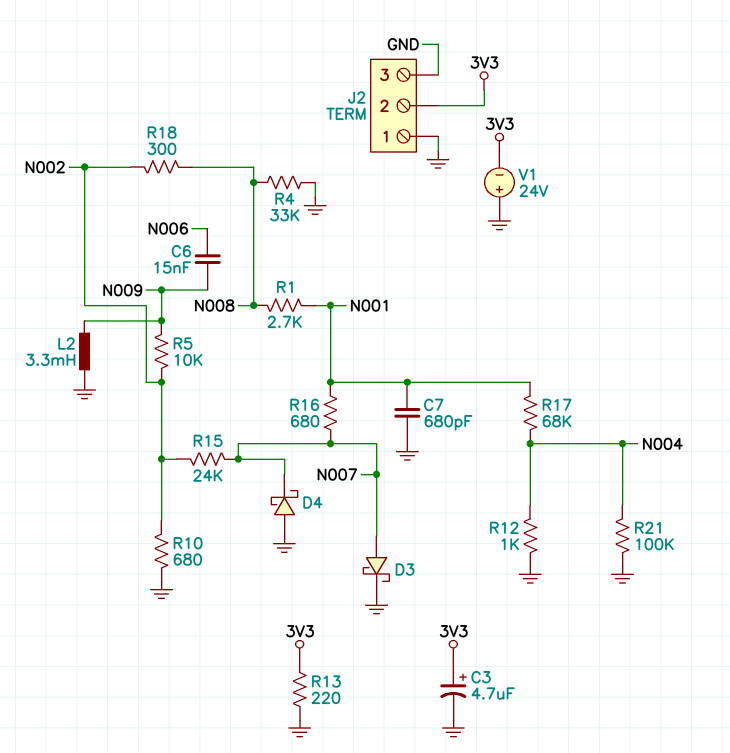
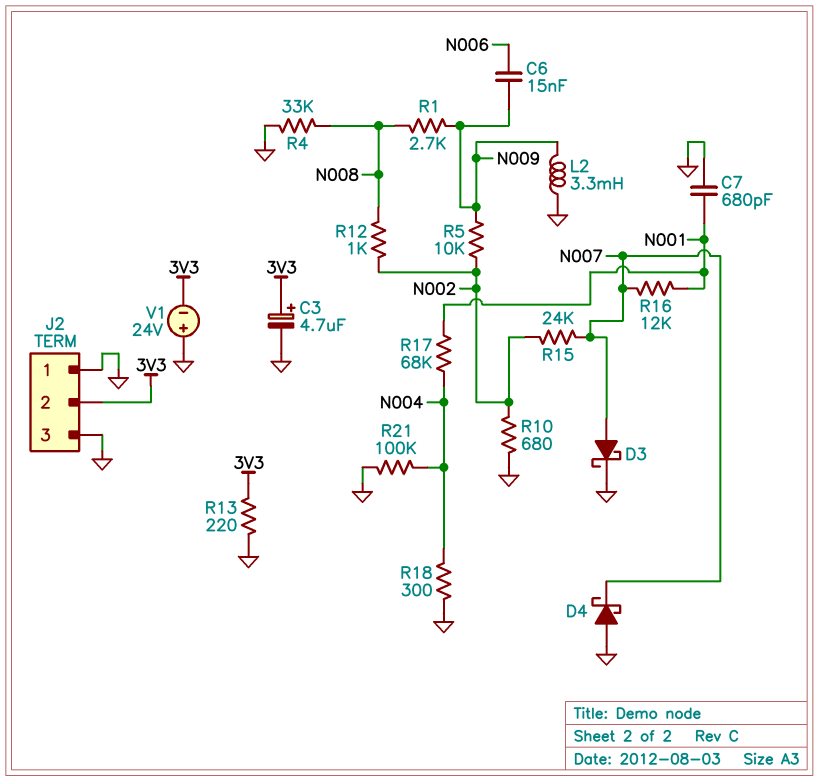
R1: 2.7k (N001, N008) -> 2.7k (N008, N009)
R12: 1k (GND, N004) -> 1k (N002, N008)
R16: 680 (N001, N007) -> 12k (N001, N007)
R18: 300 (N002, N008) -> 300 (GND, N004)

